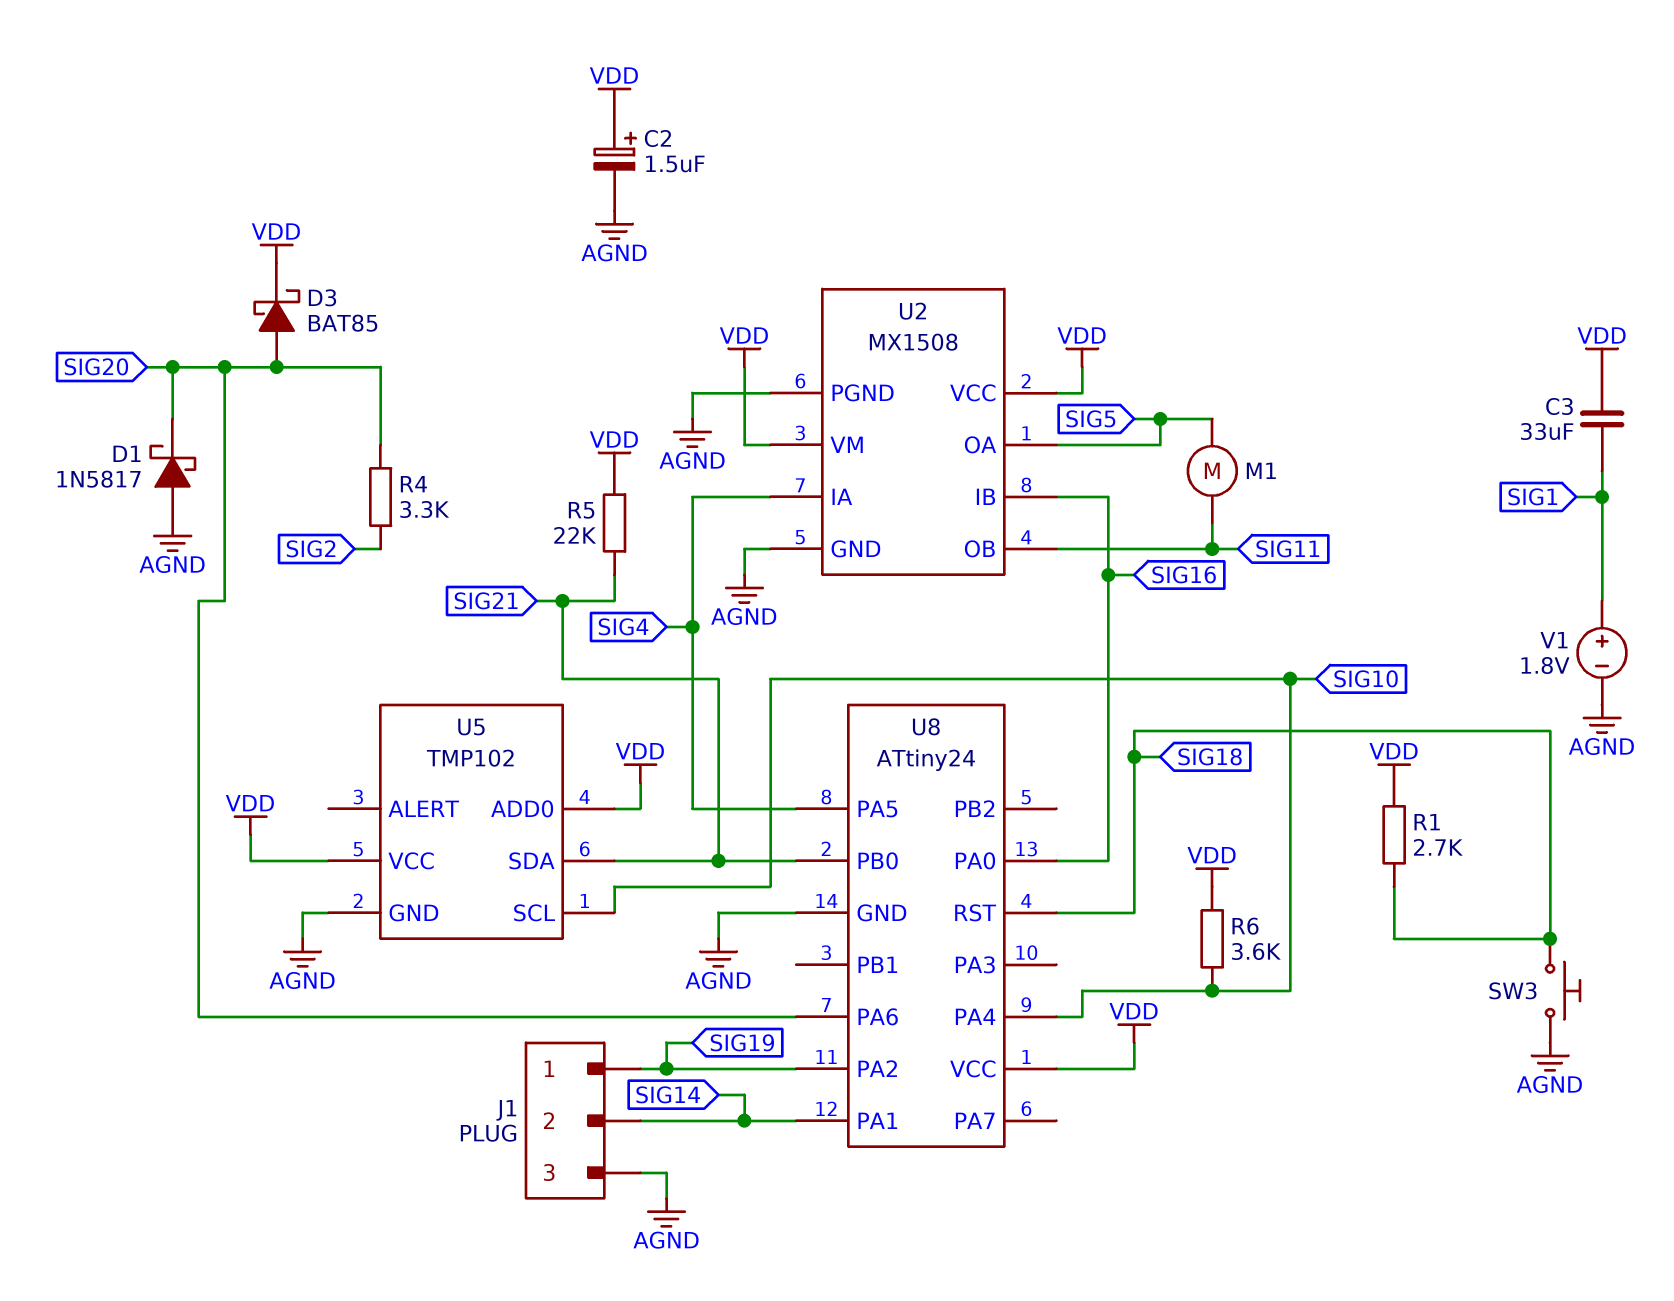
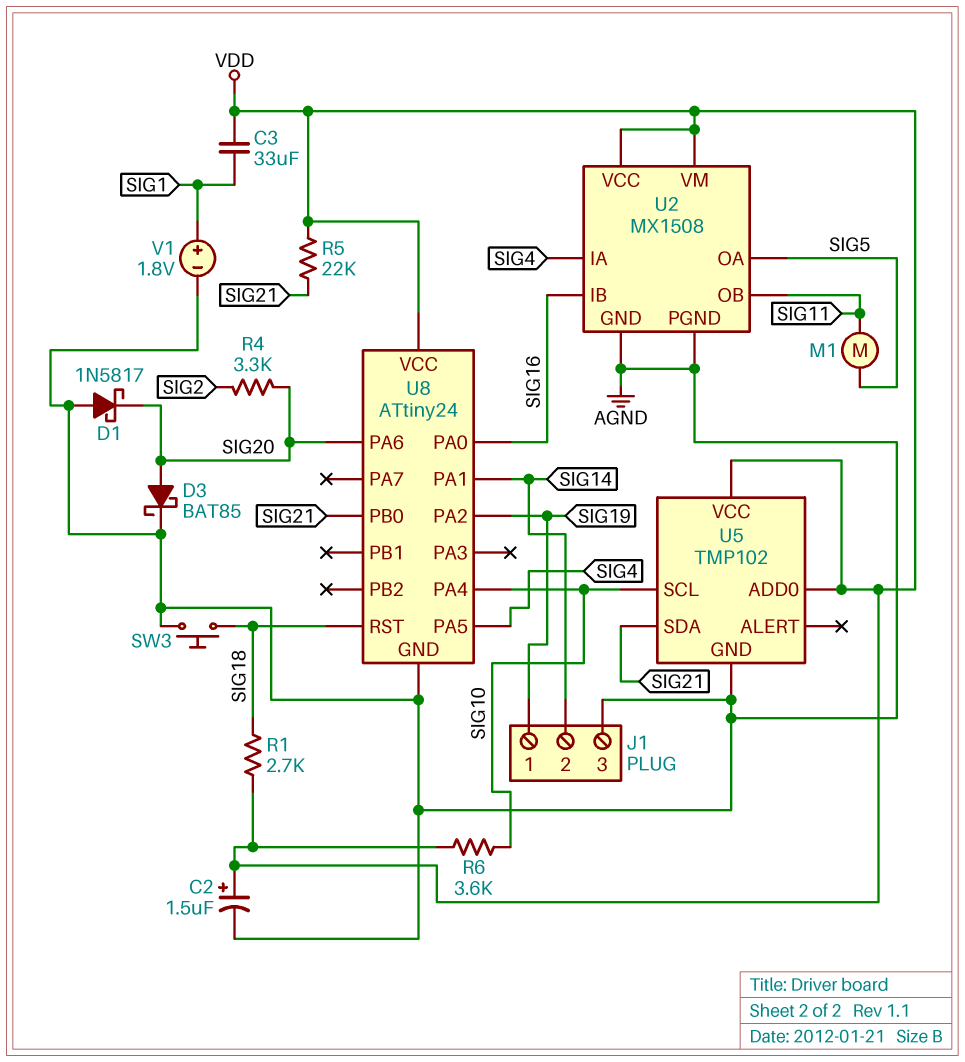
D3: schottky BAT85 (A SIG20, K VDD) -> schottky BAT85 (A SIG20, K AGND)

